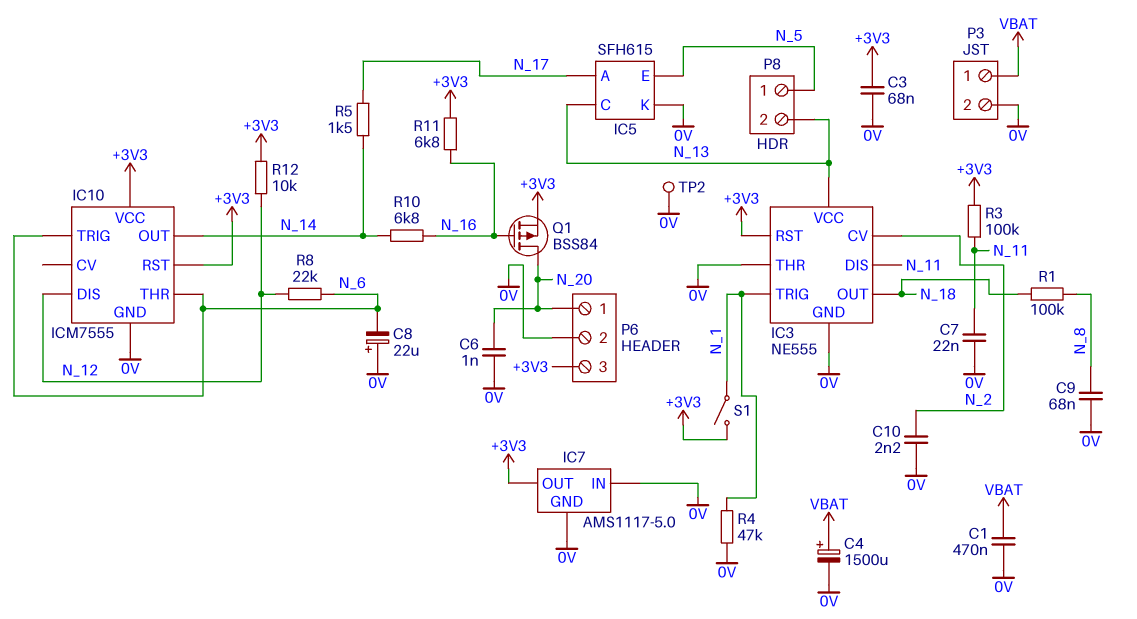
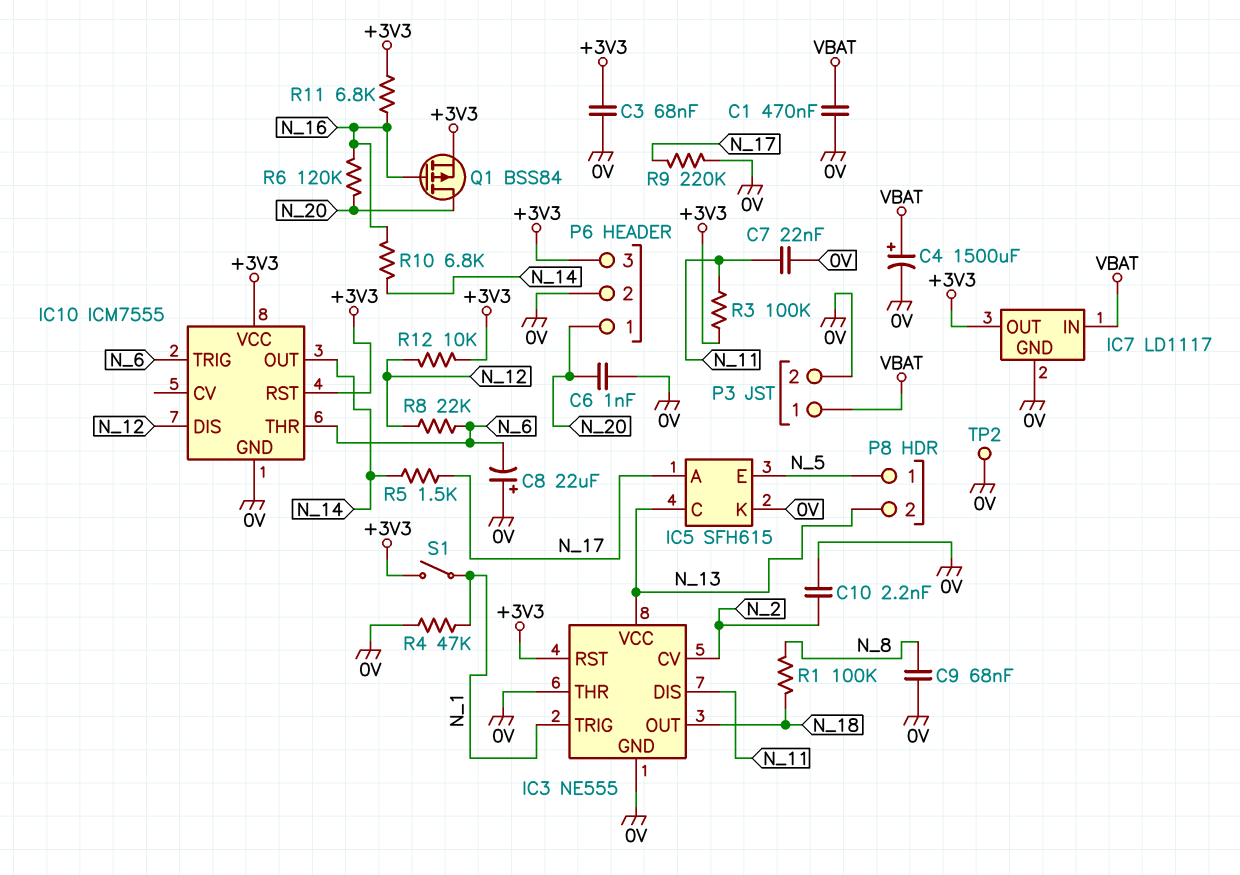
IC7: AMS1117-5.0 -> LD1117
IC7 pin IN: 0V -> VBAT
R6: none -> 120k (N_16, N_20)
R9: none -> 220k (0V, N_17)

